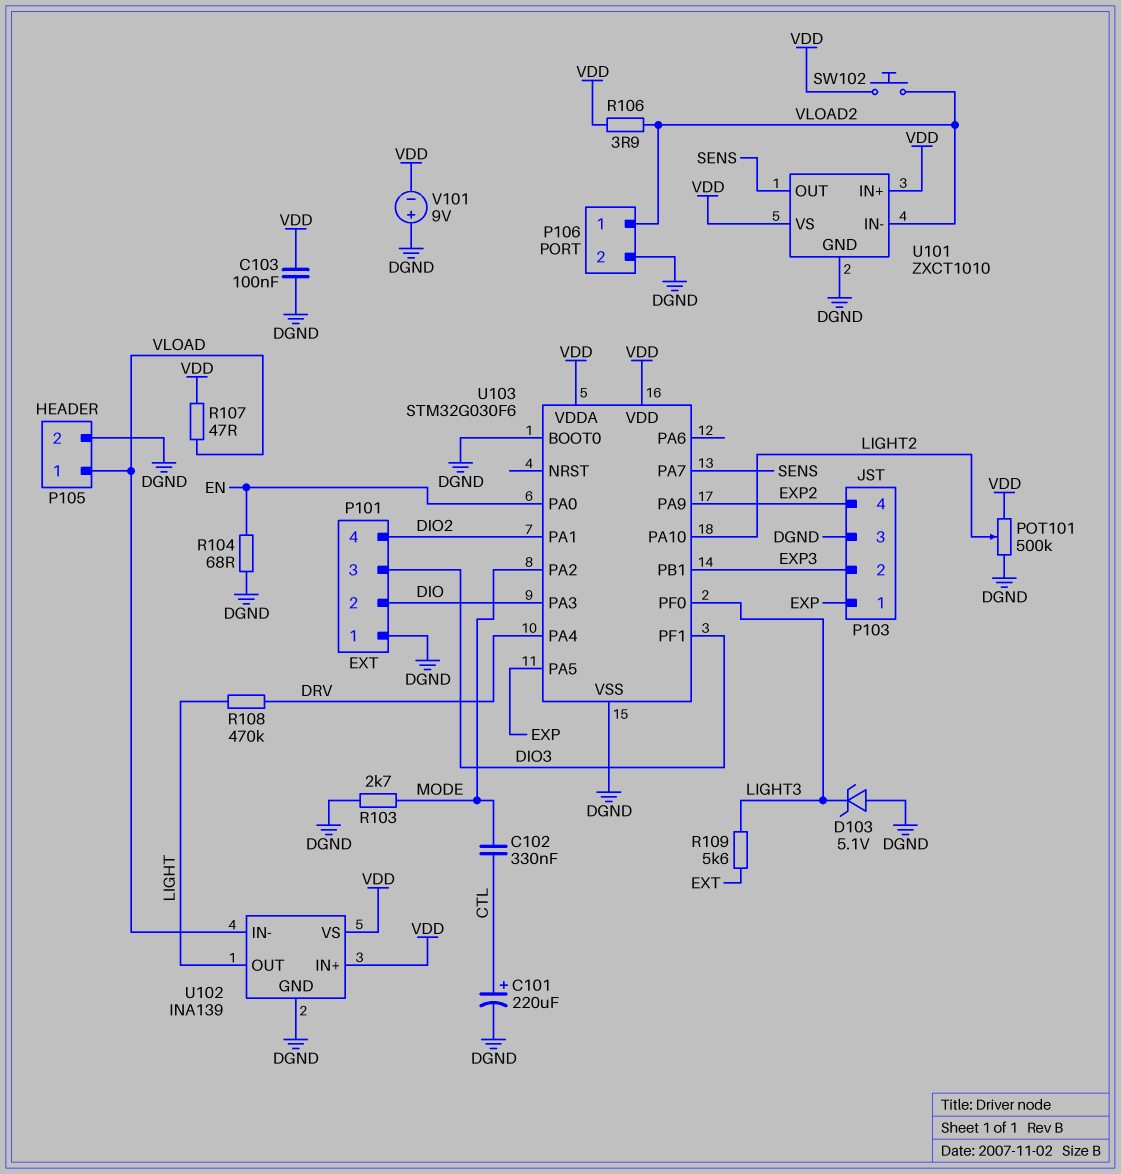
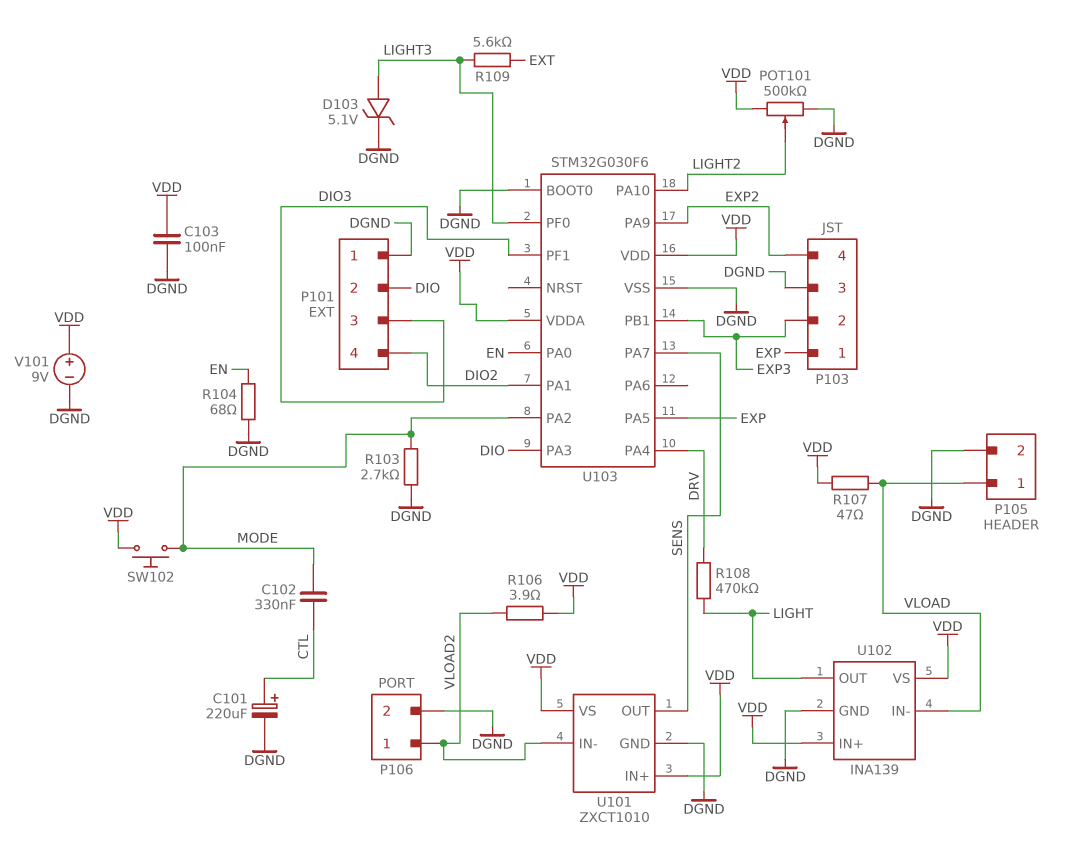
D103: zener 5.1V (A DGND, K LIGHT3) -> zener 5.1V (A LIGHT3, K DGND)
SW102: button (VDD, VLOAD2) -> button (MODE, VDD)
V101: 9V (plus DGND, minus VDD) -> 9V (plus VDD, minus DGND)

